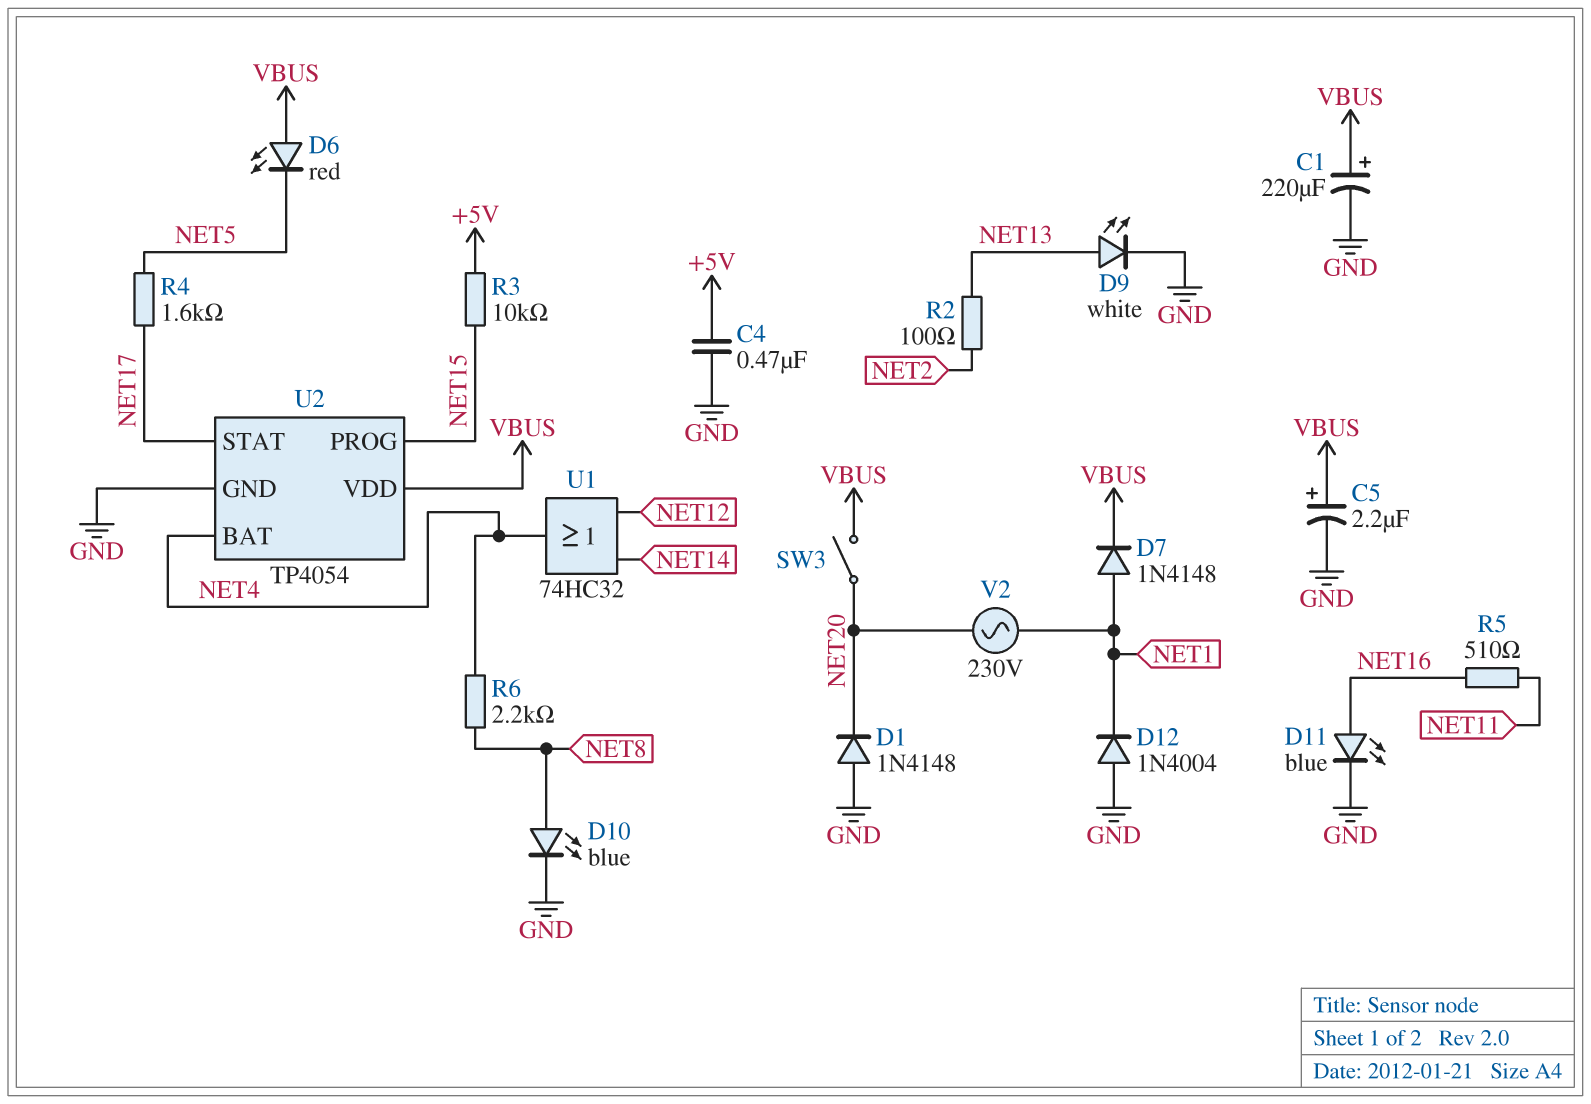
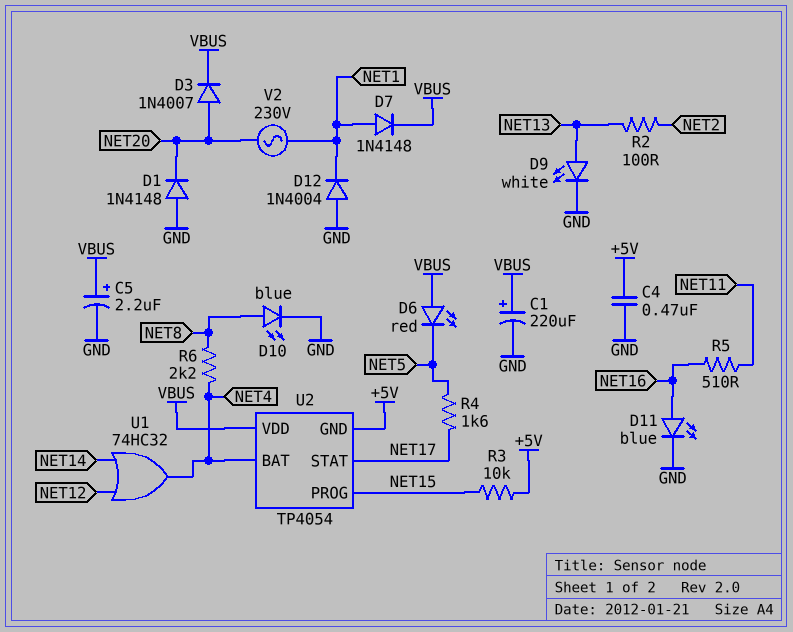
D3: none -> diode 1N4007 (A NET20, K VBUS)
SW3: switch (NET20, VBUS) -> none
U2 pin GND: GND -> +5V

